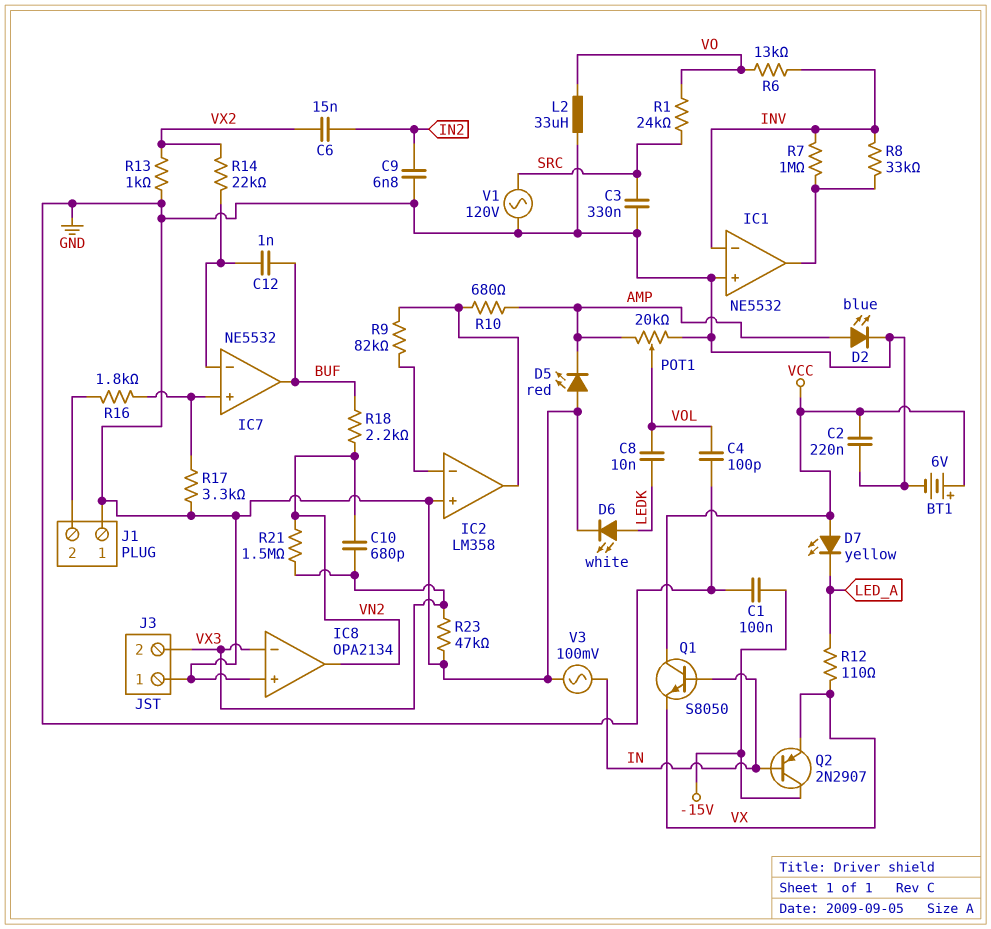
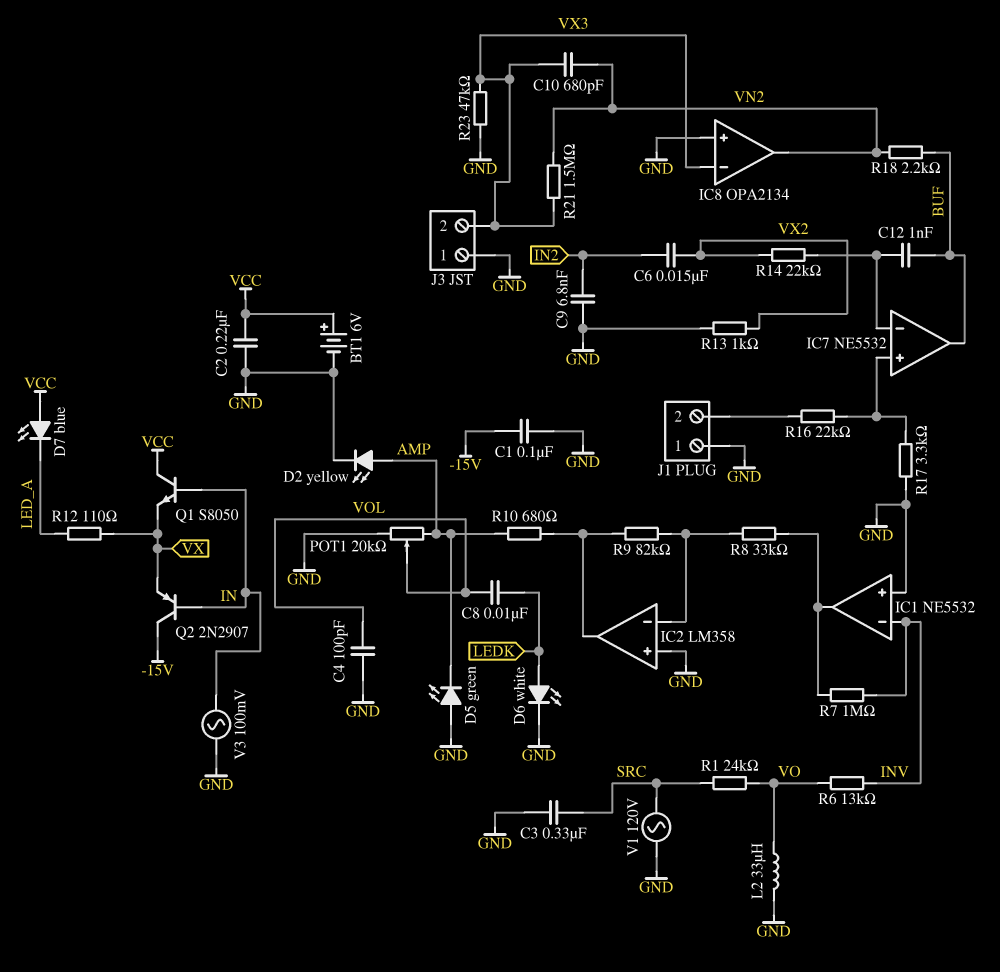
D2: LED blue (A AMP, K GND) -> LED yellow (A AMP, K GND)
D5: LED red (A GND, K AMP) -> LED green (A GND, K AMP)
D7: LED yellow (A VCC, K LED_A) -> LED blue (A VCC, K LED_A)
R8: 33k (IC1/out, INV) -> 33k (IC1/out, IC2/in-)
R16: 1.8k (IC7/in+, J1/2) -> 22k (IC7/in+, J1/2)

